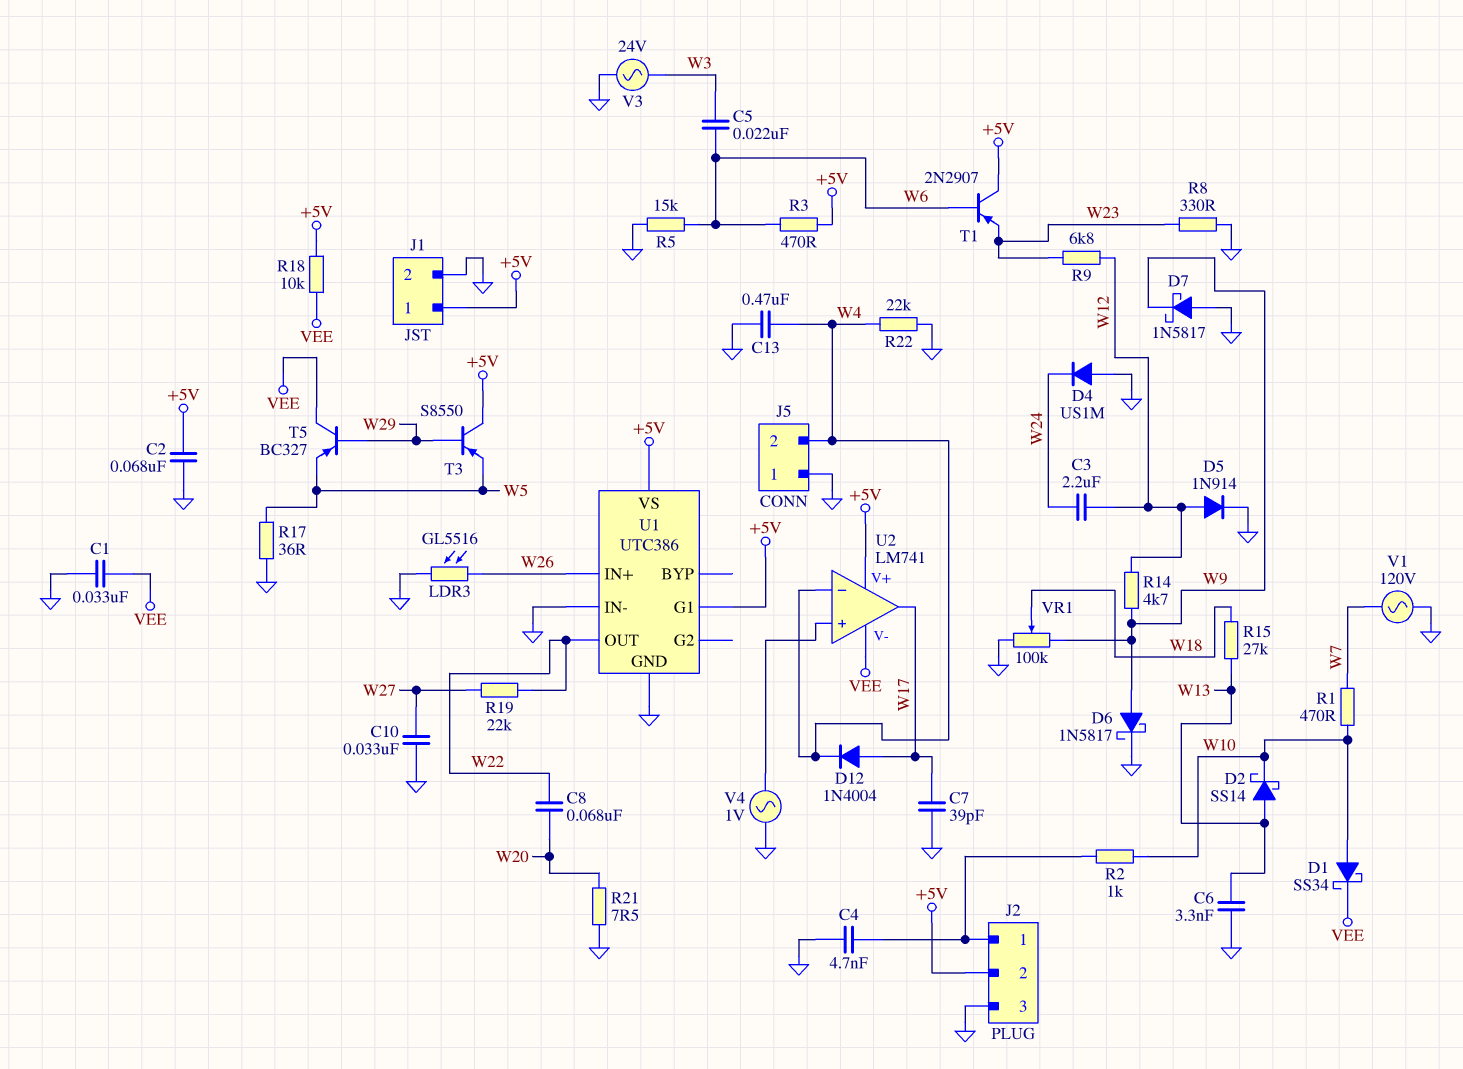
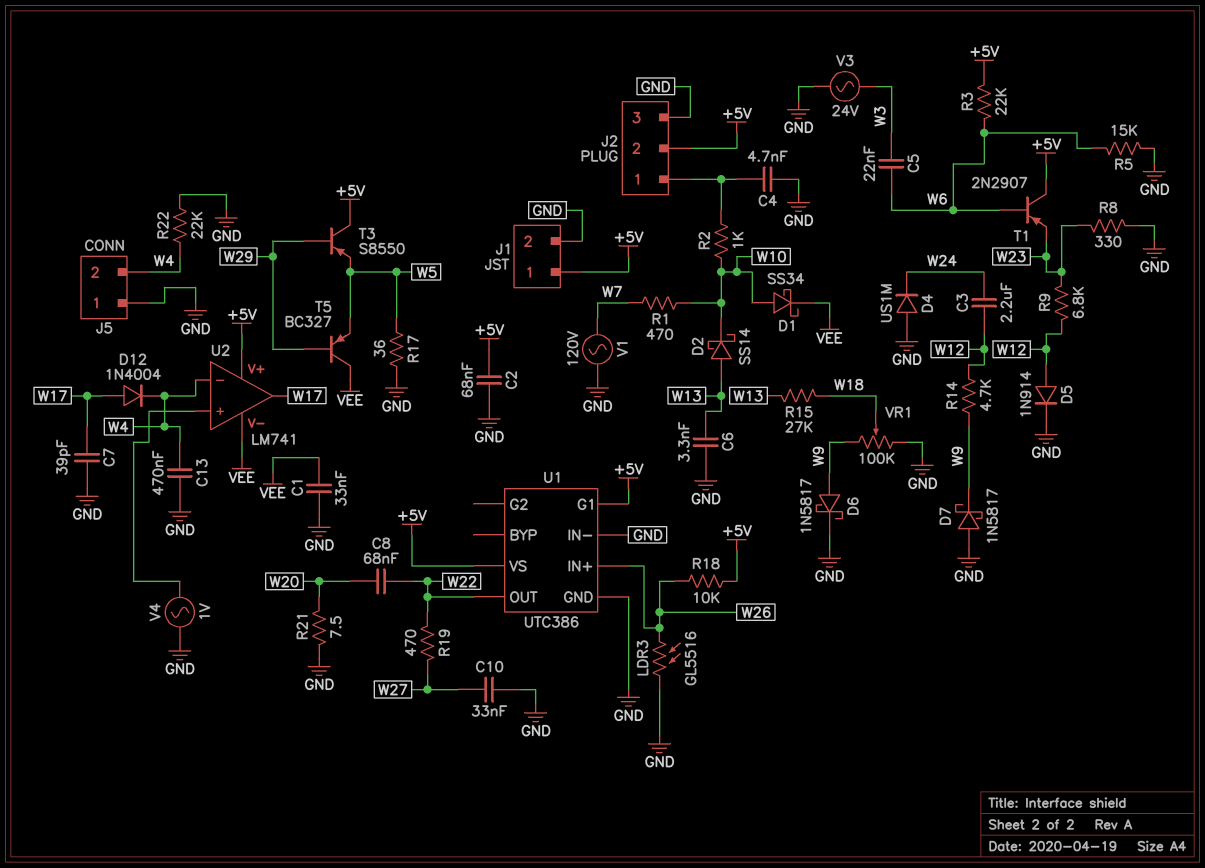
R3: 470 (+5V, W6) -> 22k (+5V, W6)
R18: 10k (+5V, VEE) -> 10k (+5V, W26)
R19: 22k (W22, W27) -> 470 (W22, W27)

